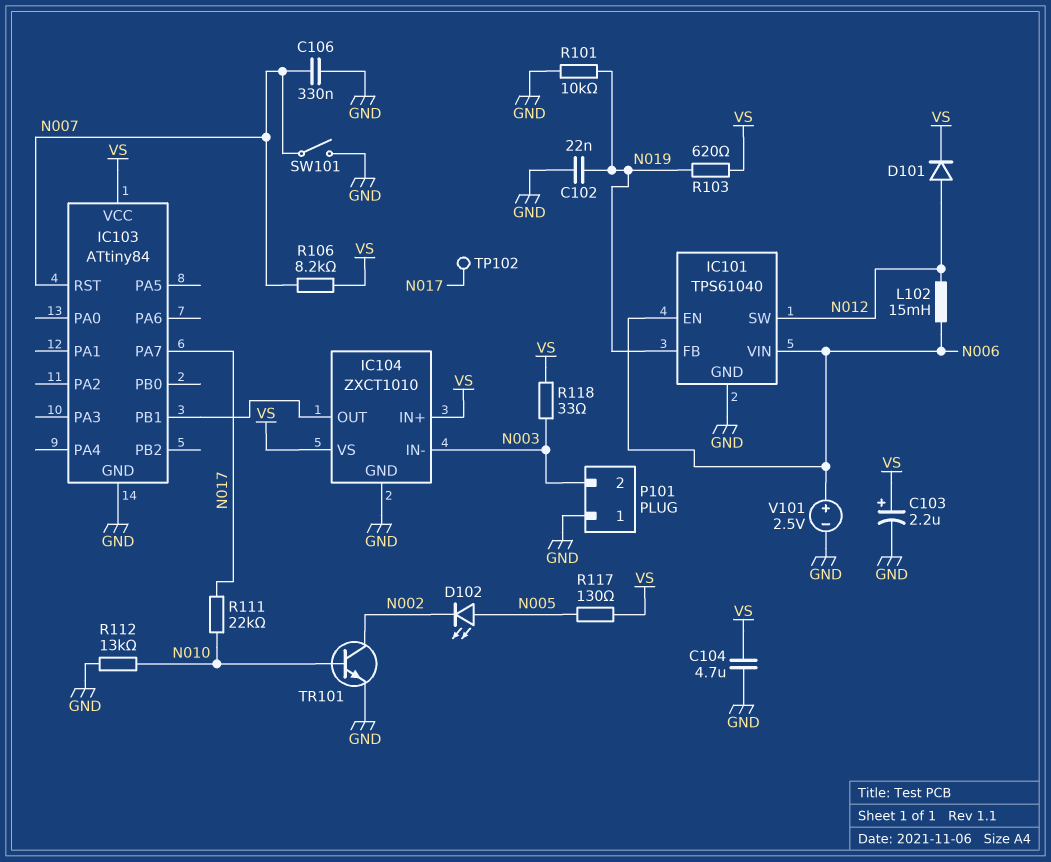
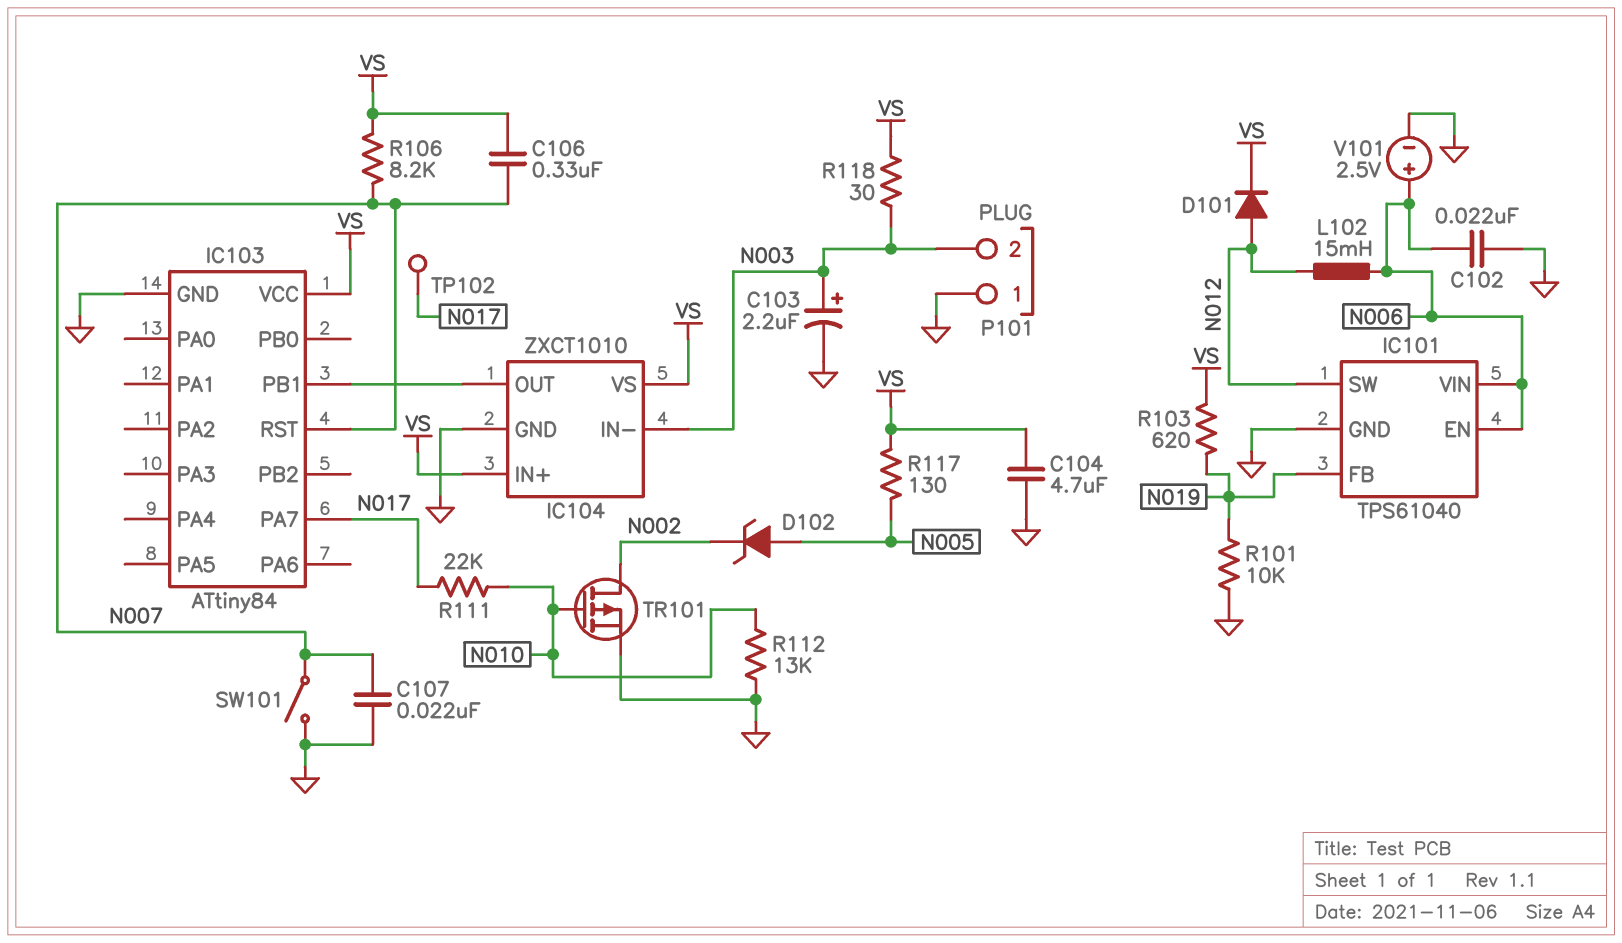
C102: 22nF (GND, N019) -> 22nF (GND, N006)
C103: 2.2uF (plus VS, minus GND) -> 2.2uF (plus N003, minus GND)
C106: 330nF (GND, N007) -> 330nF (N007, VS)
C107: none -> 22nF (GND, N007)
D102: LED (A N005, K N002) -> zener (A N005, K N002)
R118: 33 (N003, VS) -> 30 (N003, VS)
TR101: NPN (B N010, C N002, E GND) -> PMOS (G N010, D N002, S GND)

